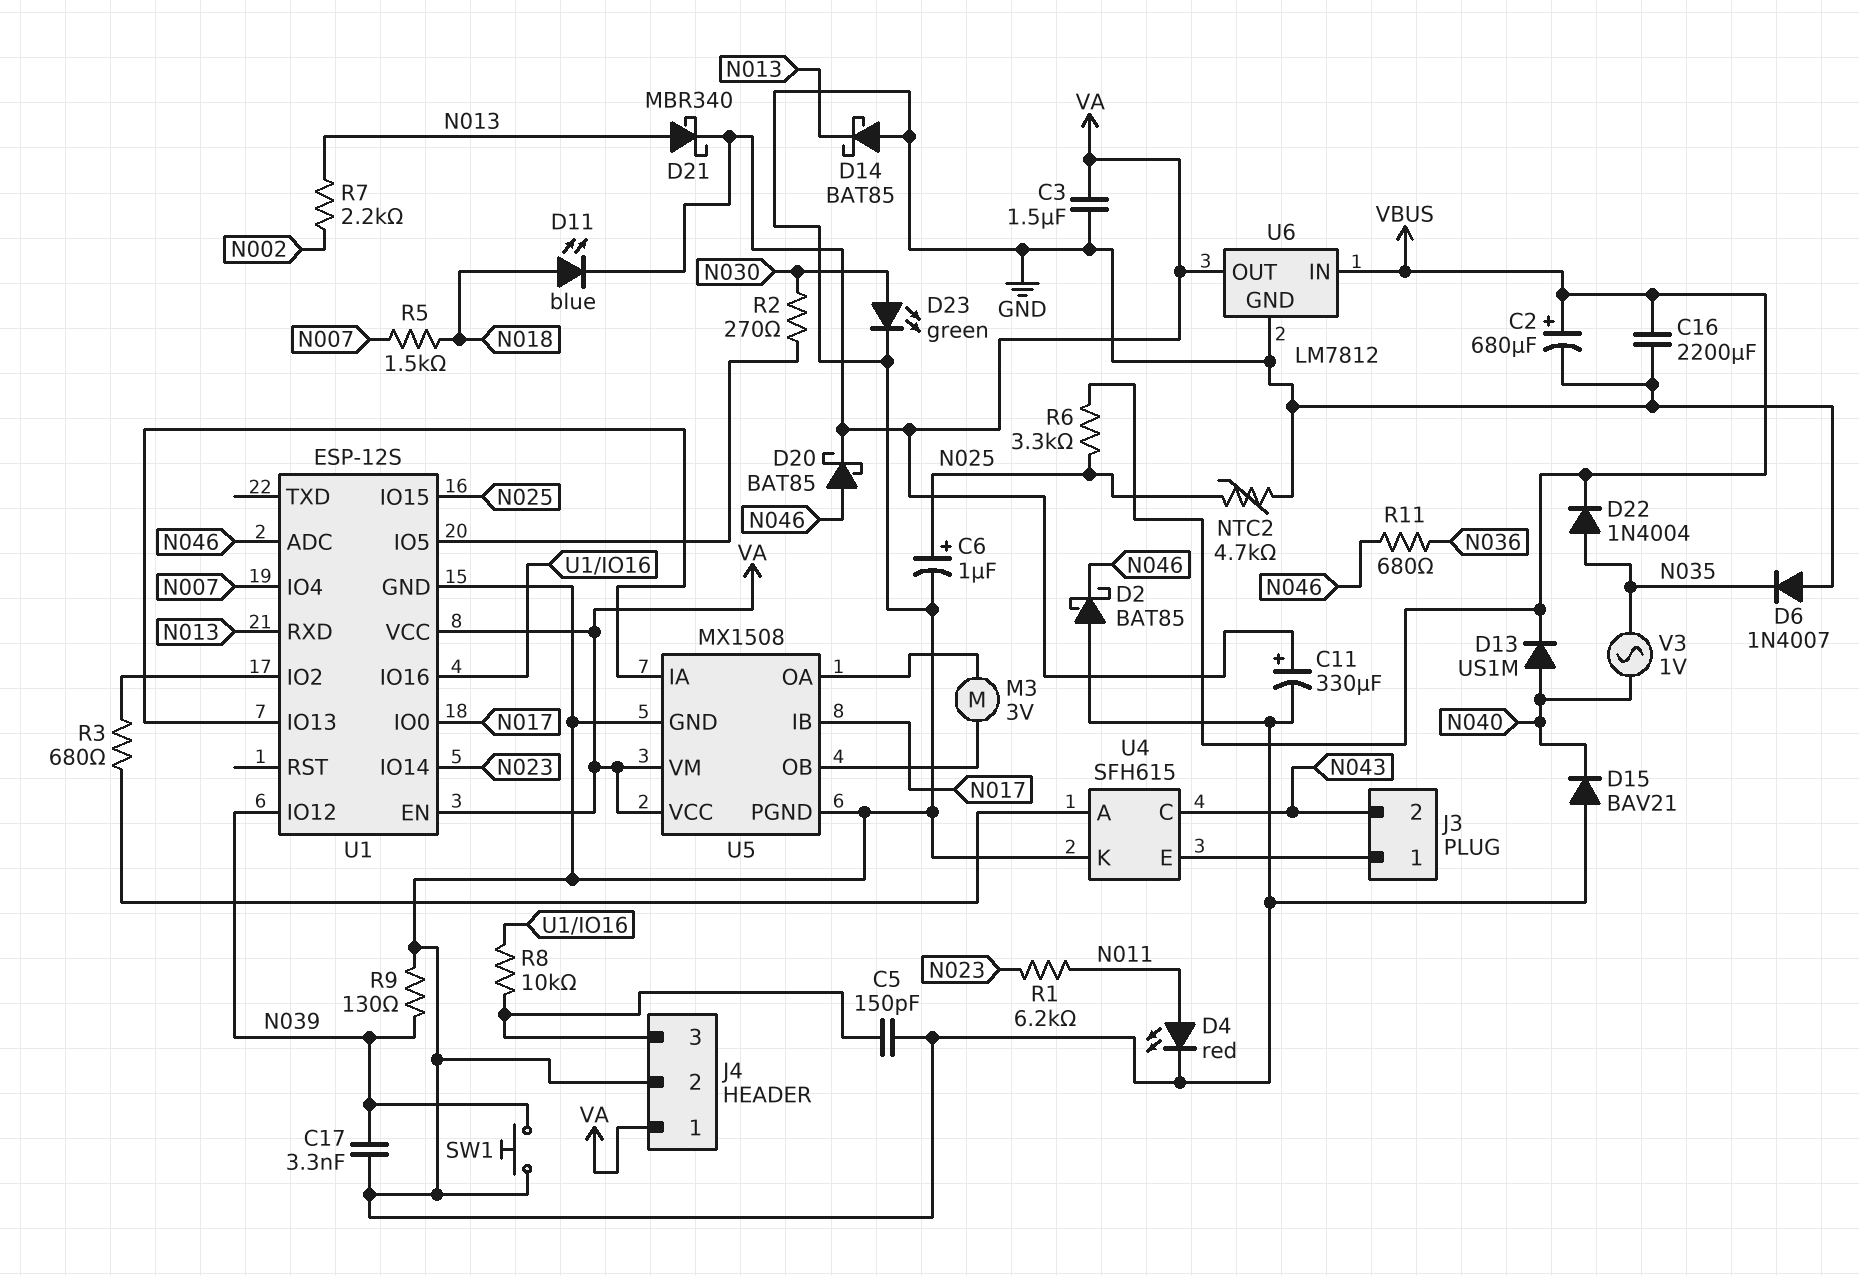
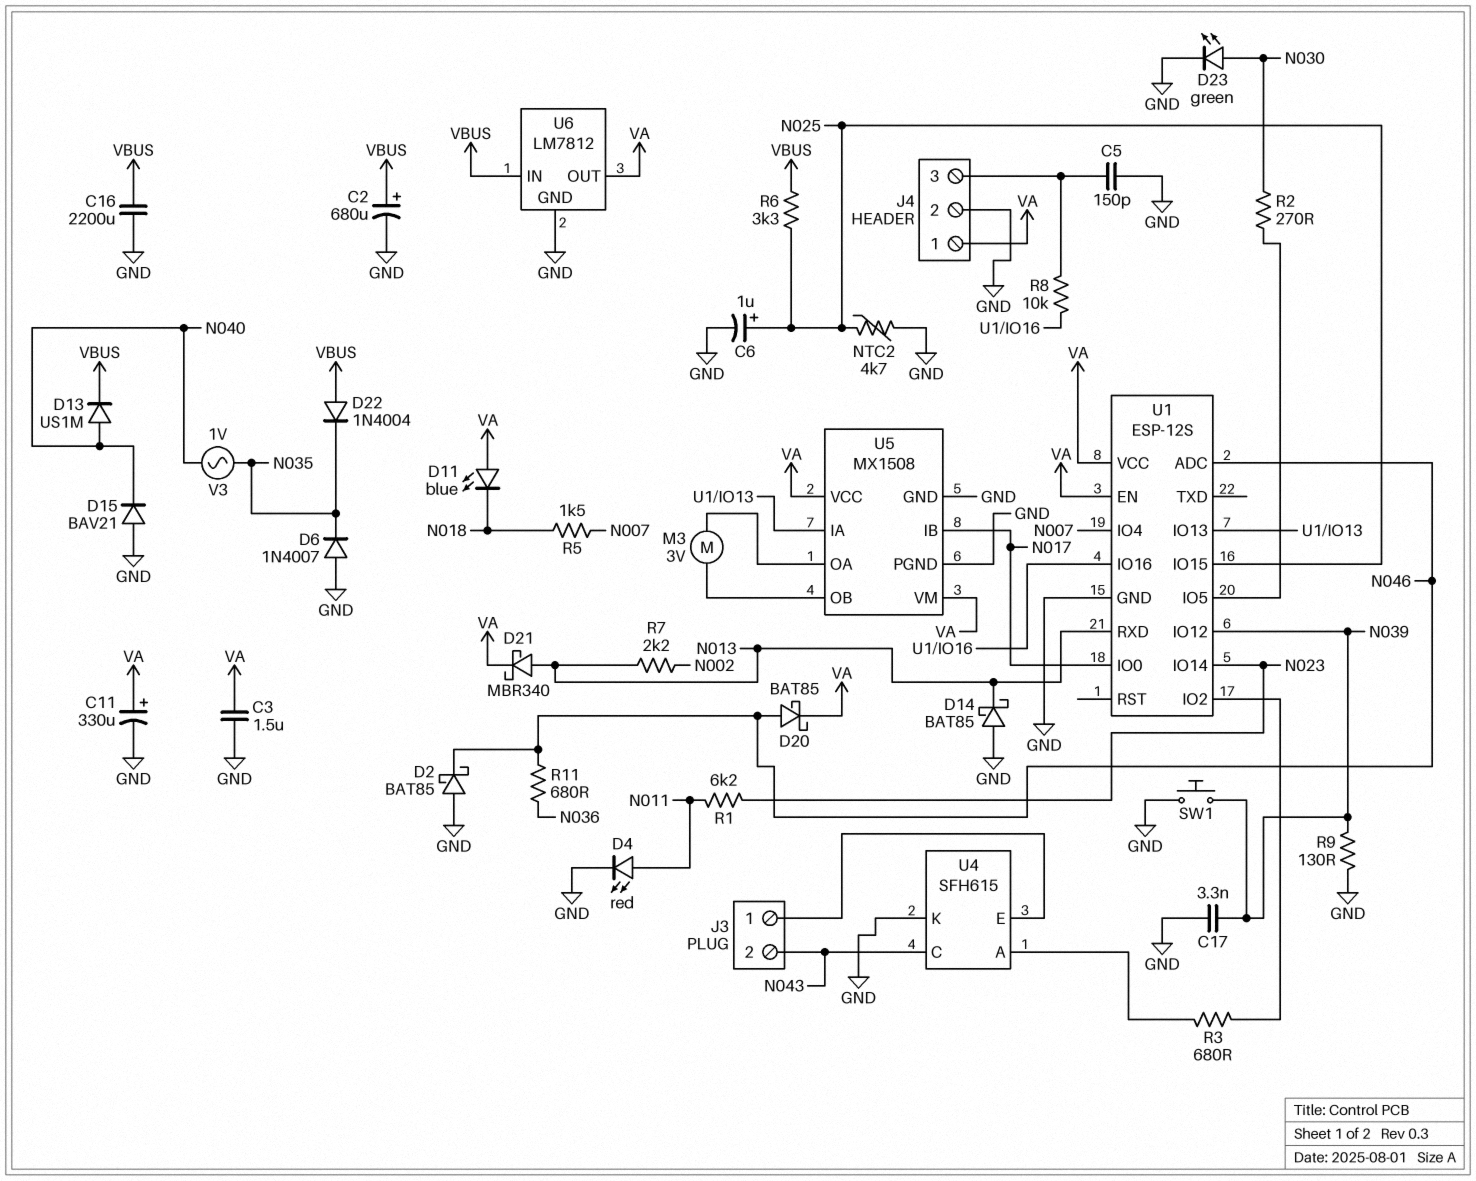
D11: LED blue (A N018, K VA) -> LED blue (A VA, K N018)
D22: diode 1N4004 (A N035, K VBUS) -> diode 1N4004 (A VBUS, K N035)

